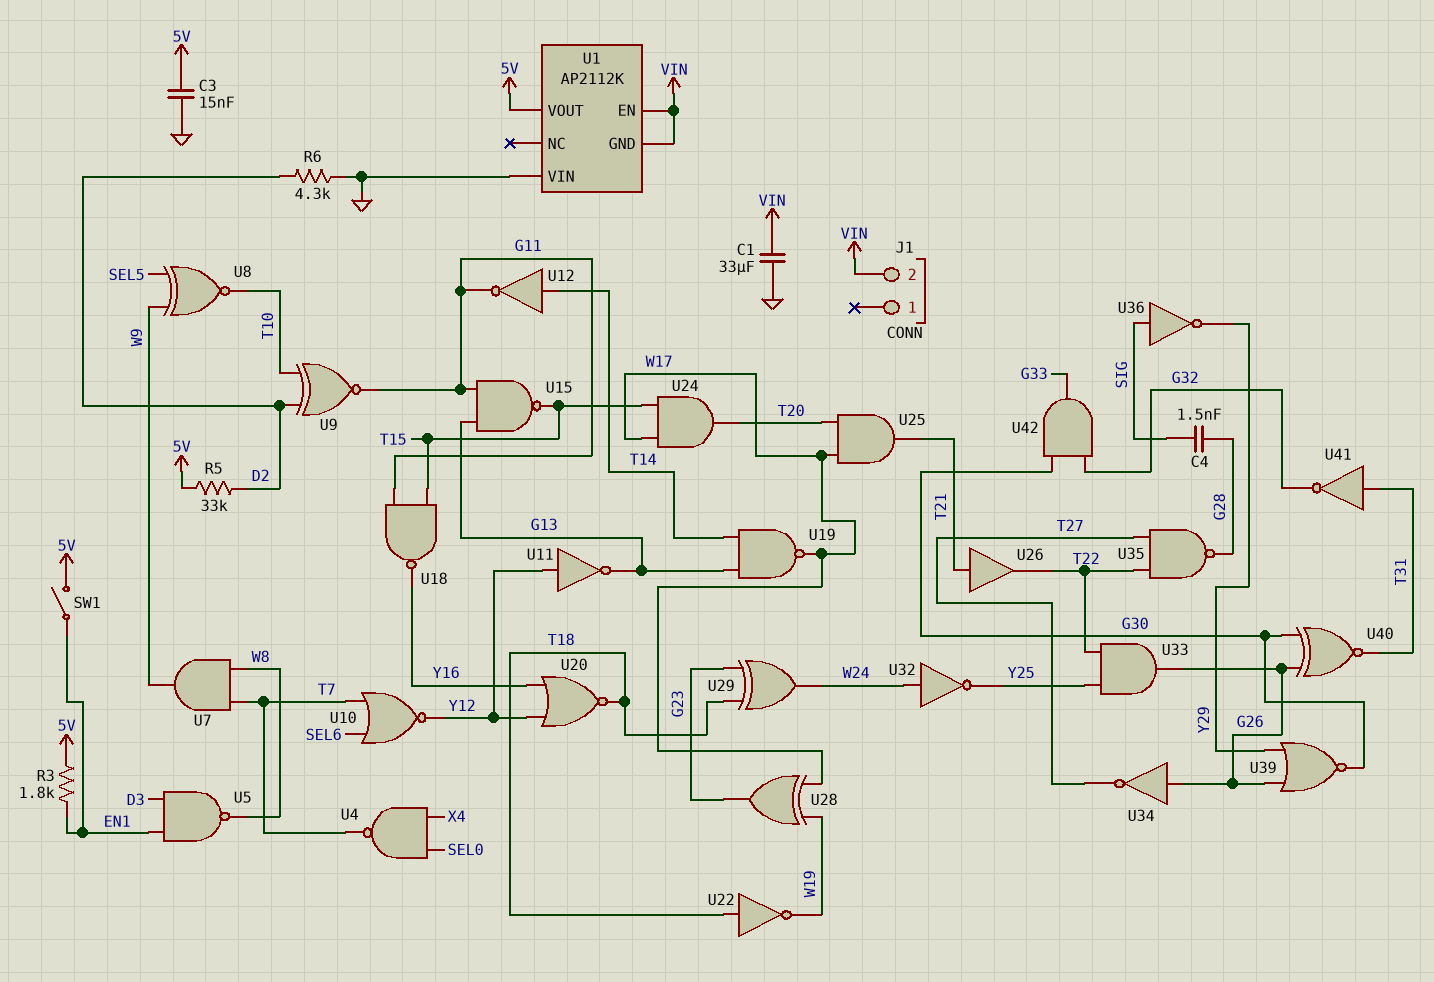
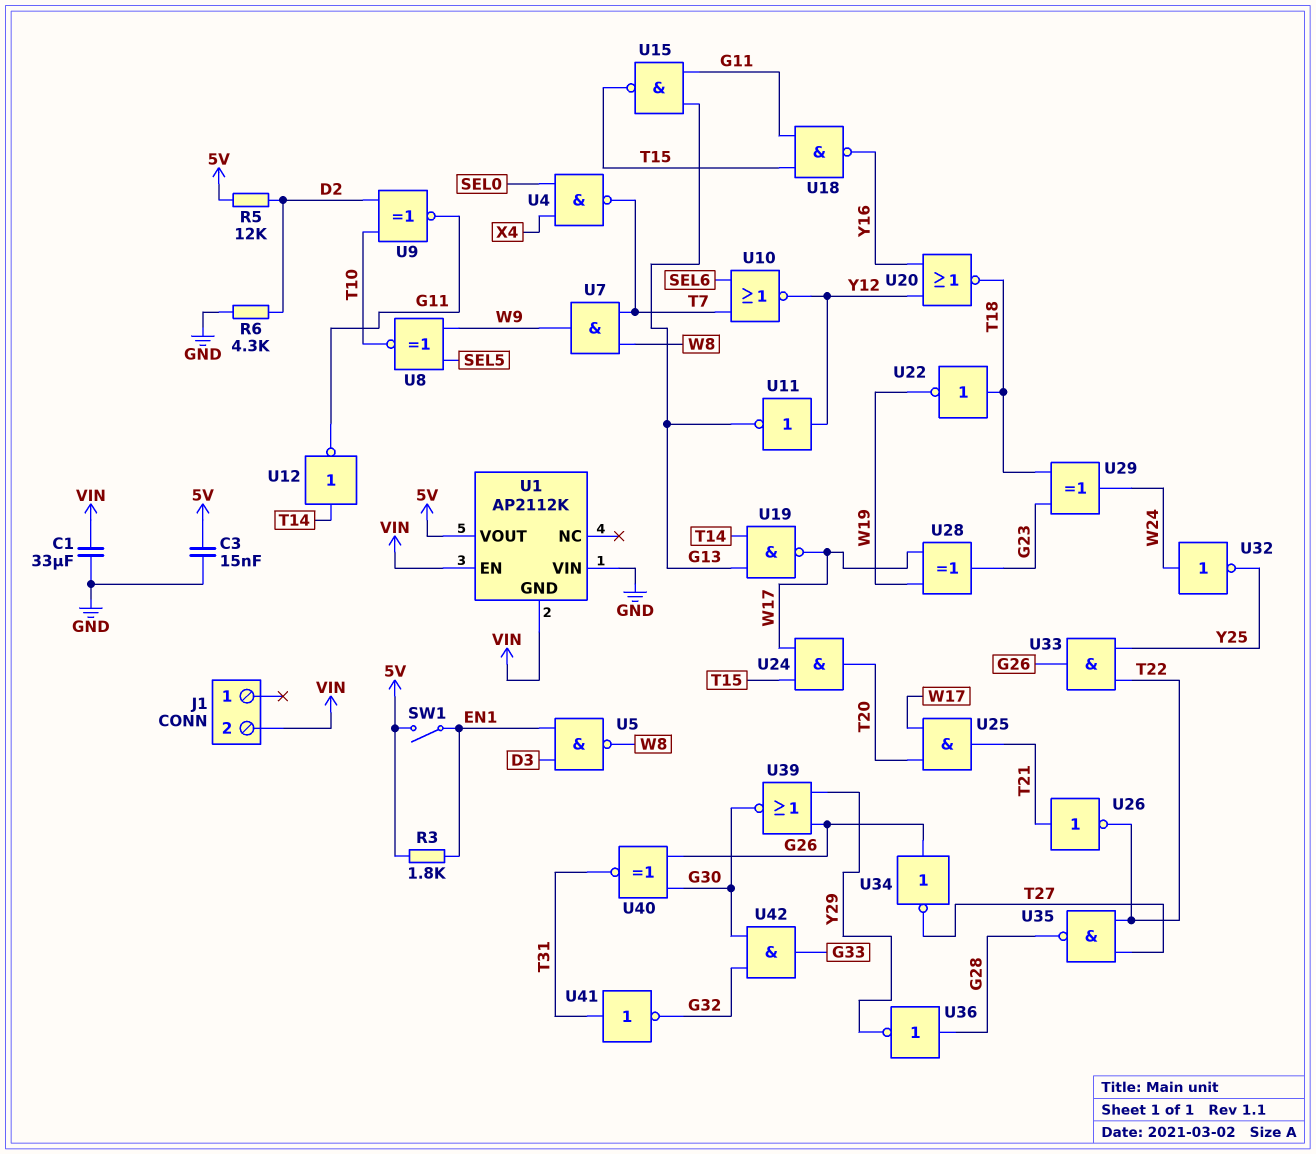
C4: 1.5nF (G28, SIG) -> none
R5: 33k (5V, D2) -> 12k (5V, D2)
U26: buffer (in T21, out T22) -> NOT (in T21, out T22)
U36: NOT (in SIG, out Y29) -> NOT (in G28, out Y29)

